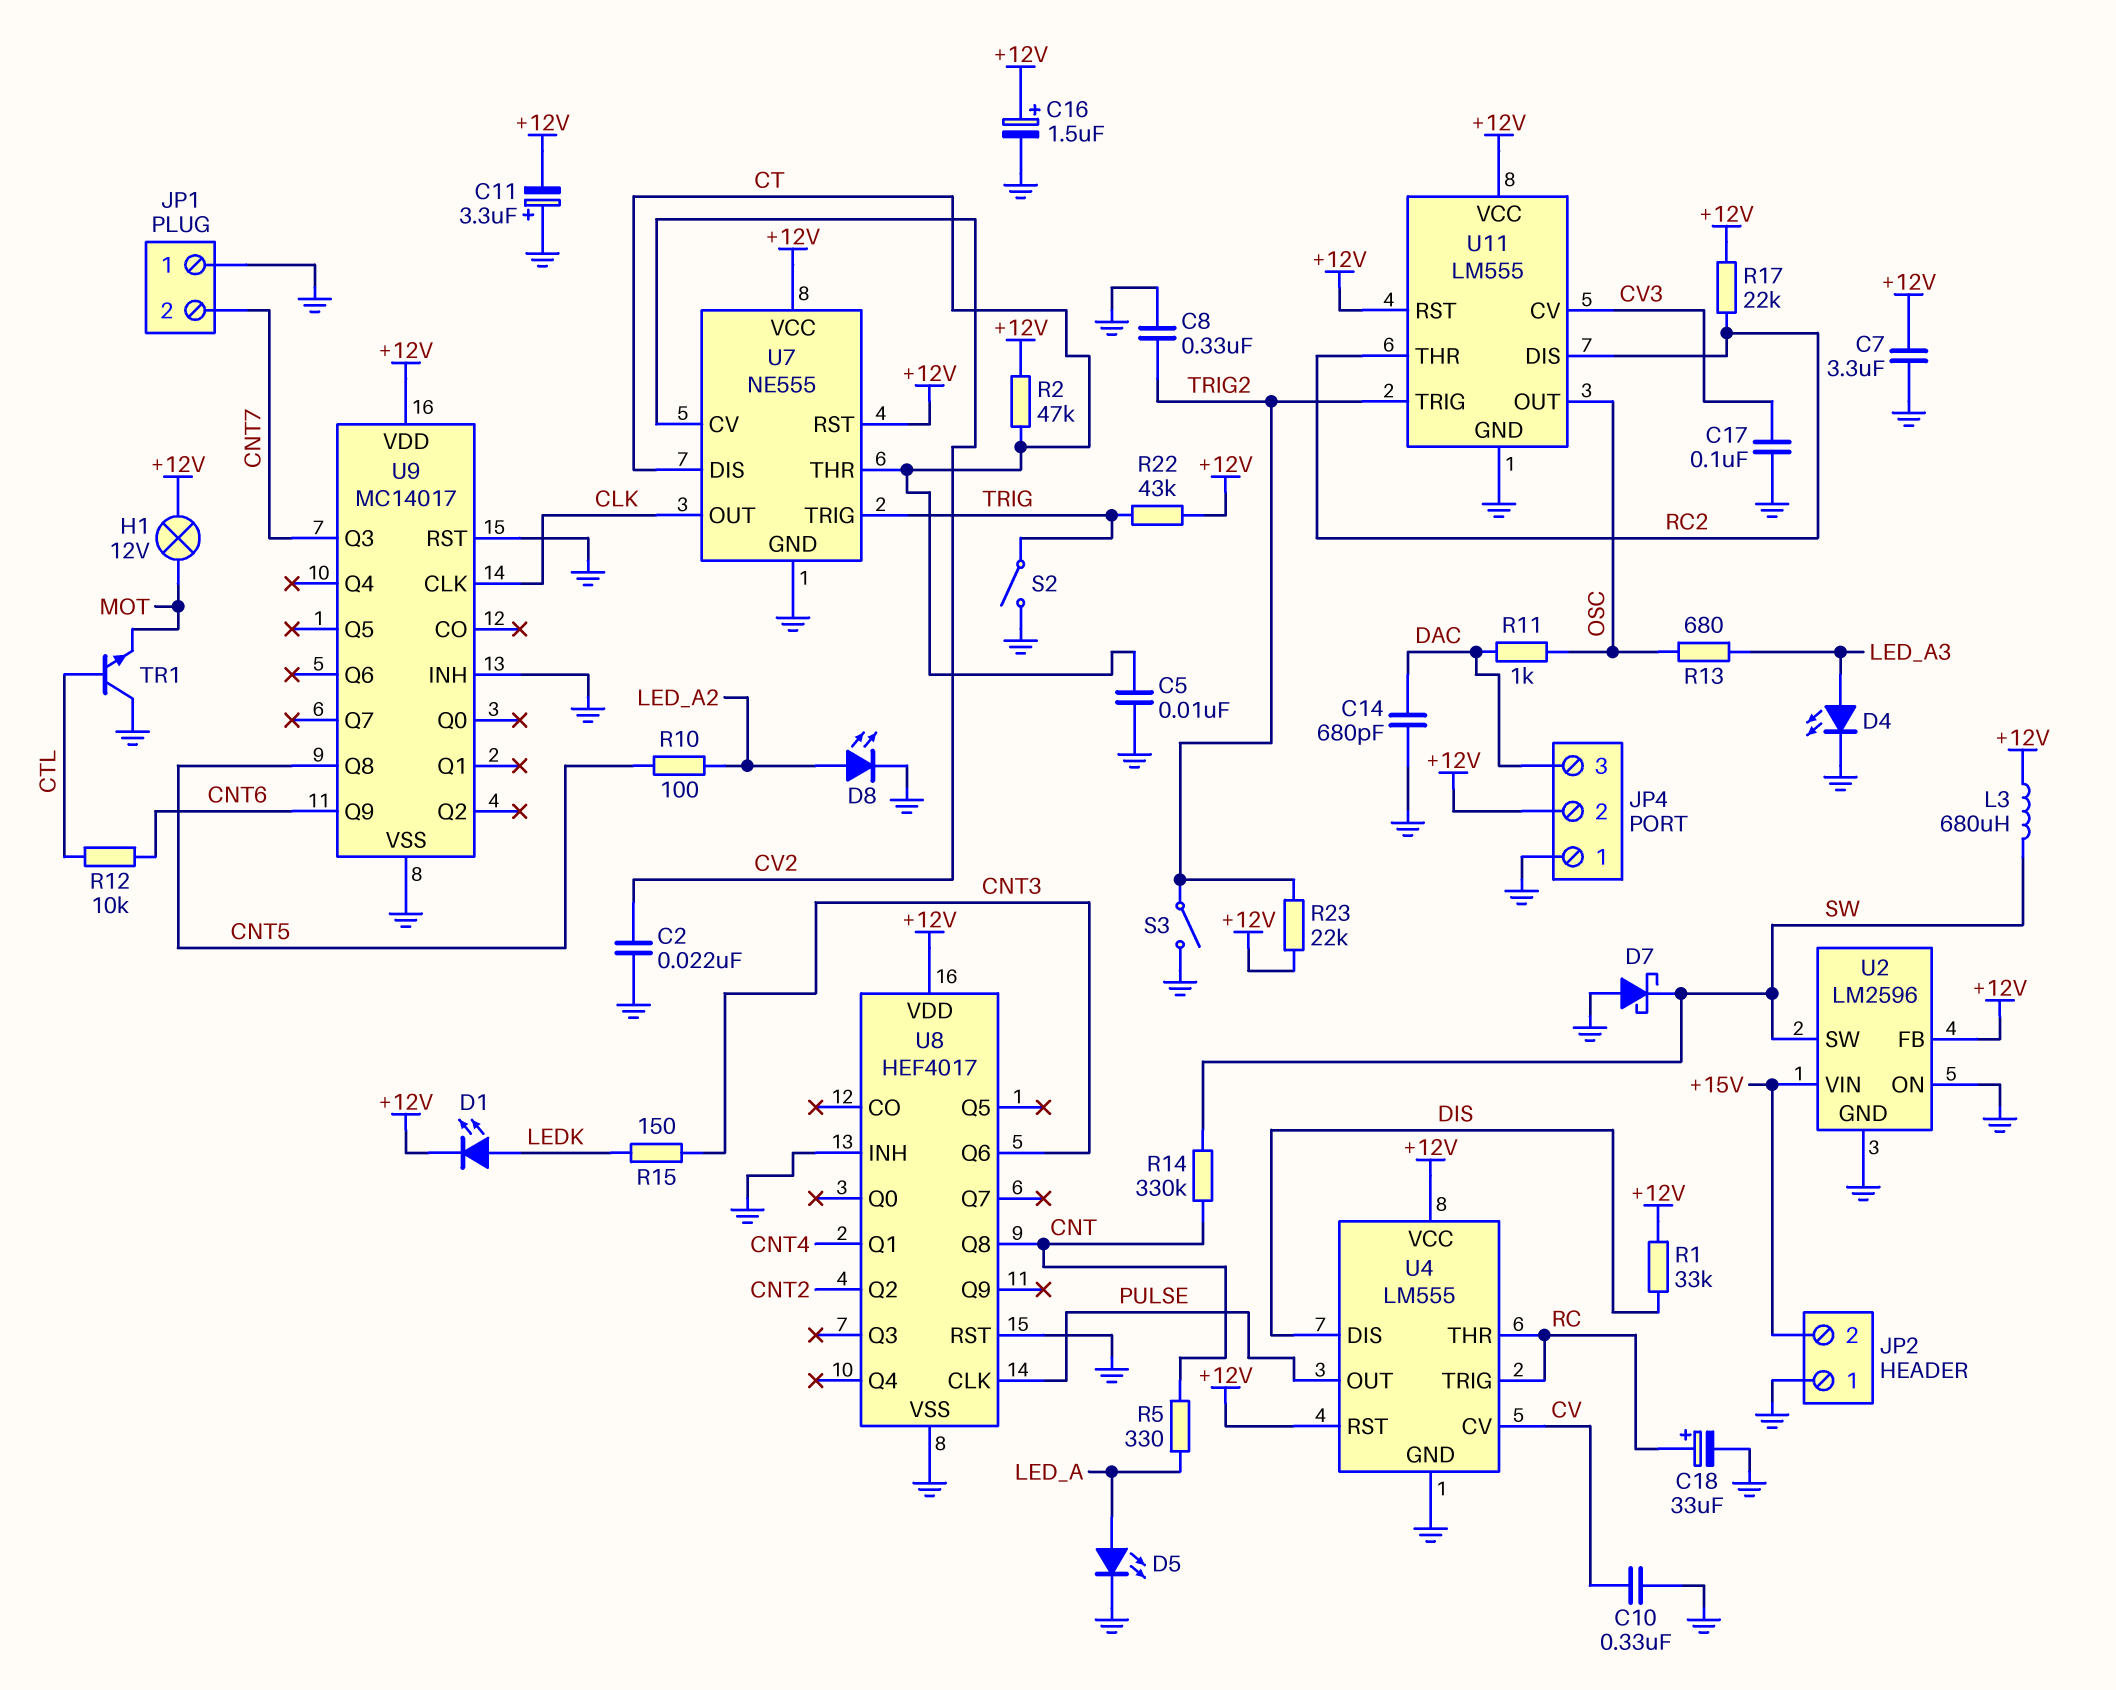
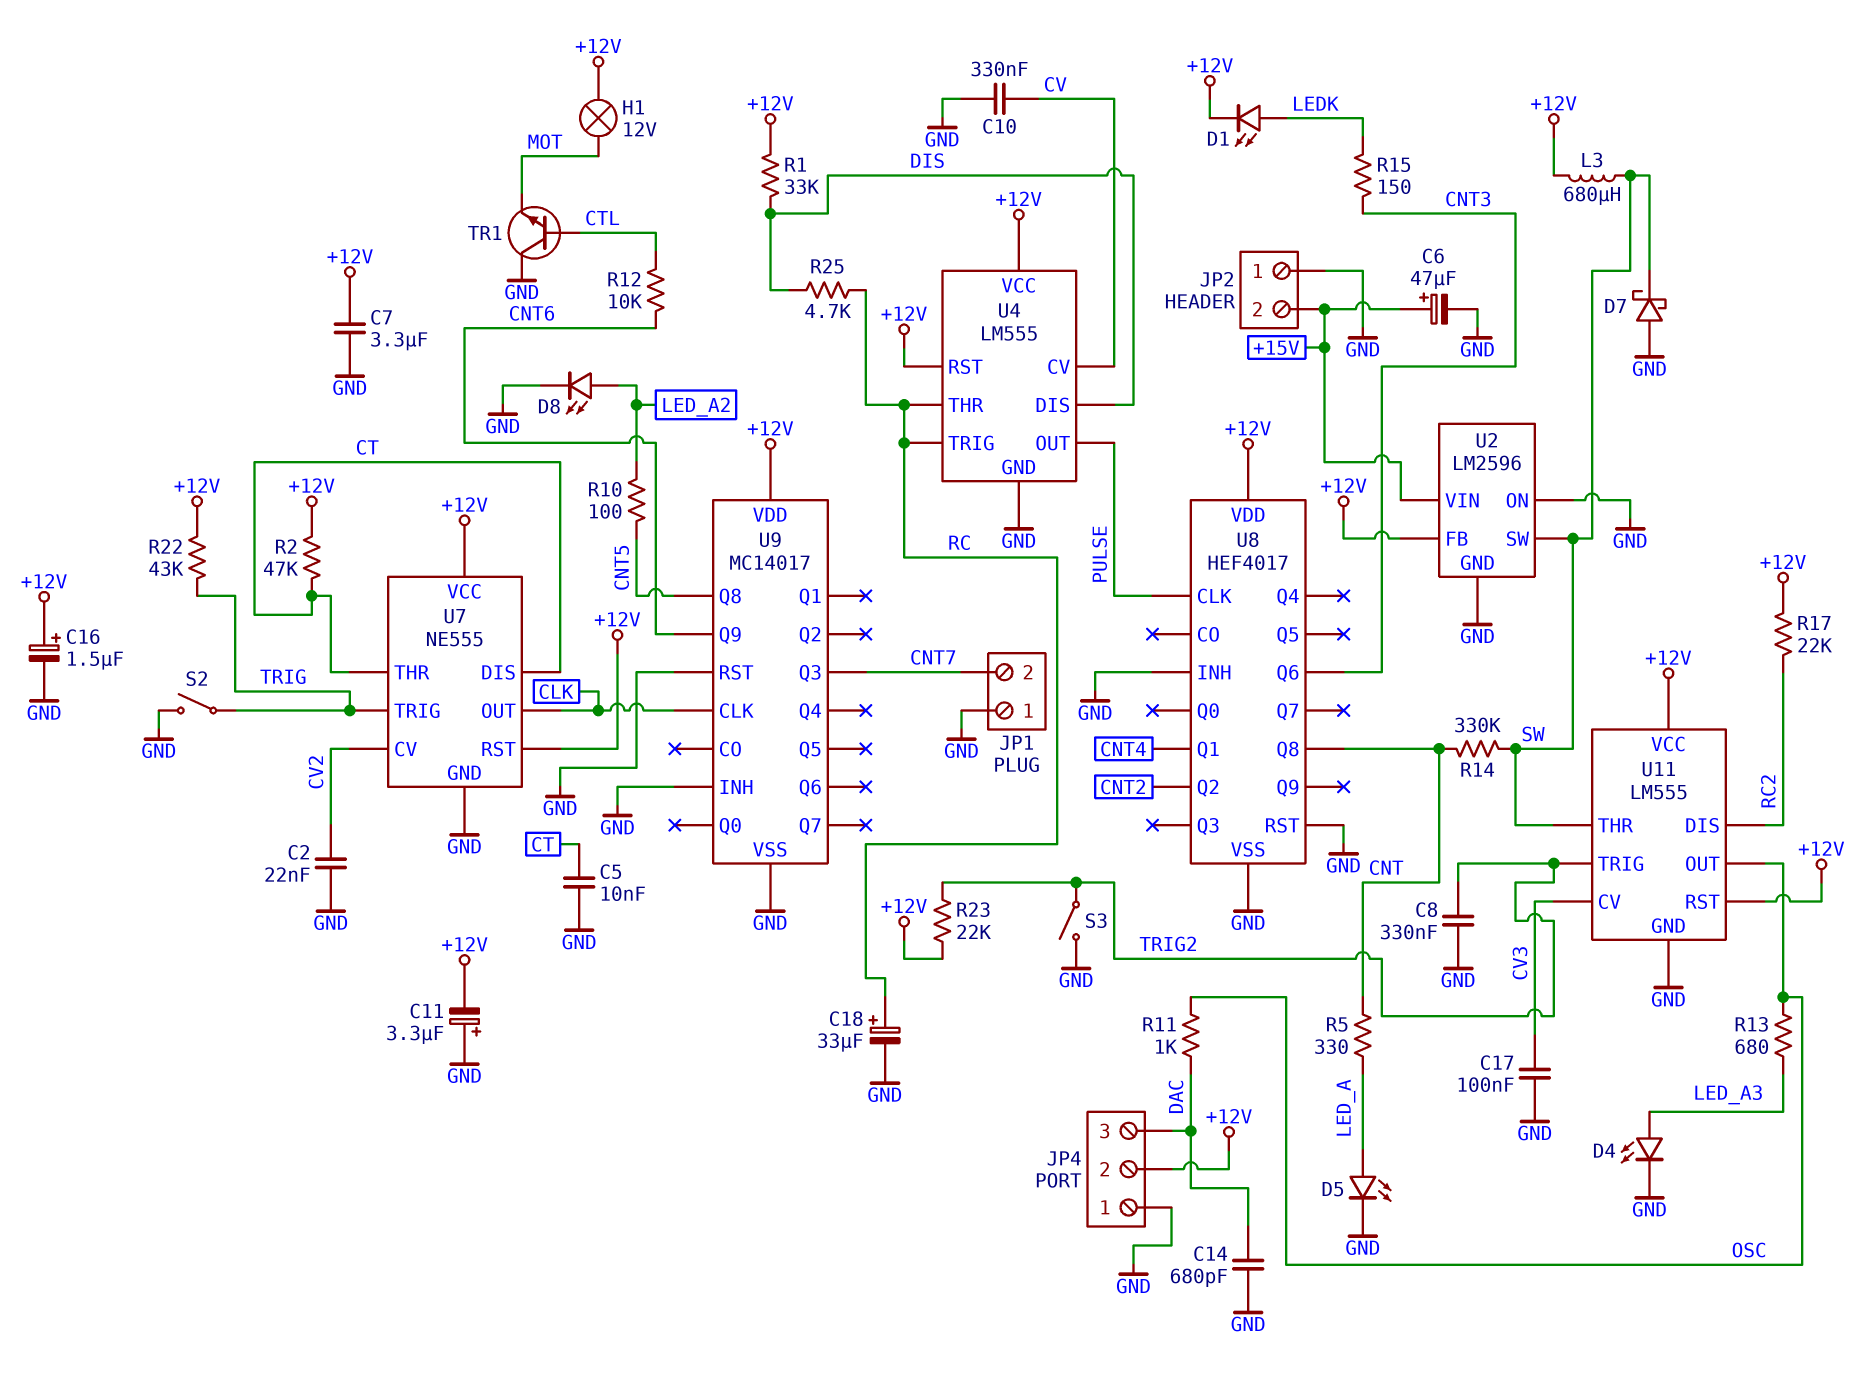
C6: none -> 47uF (plus +15V, minus GND)
R25: none -> 4.7k (DIS, RC)
U11 pin THR: RC2 -> SW

